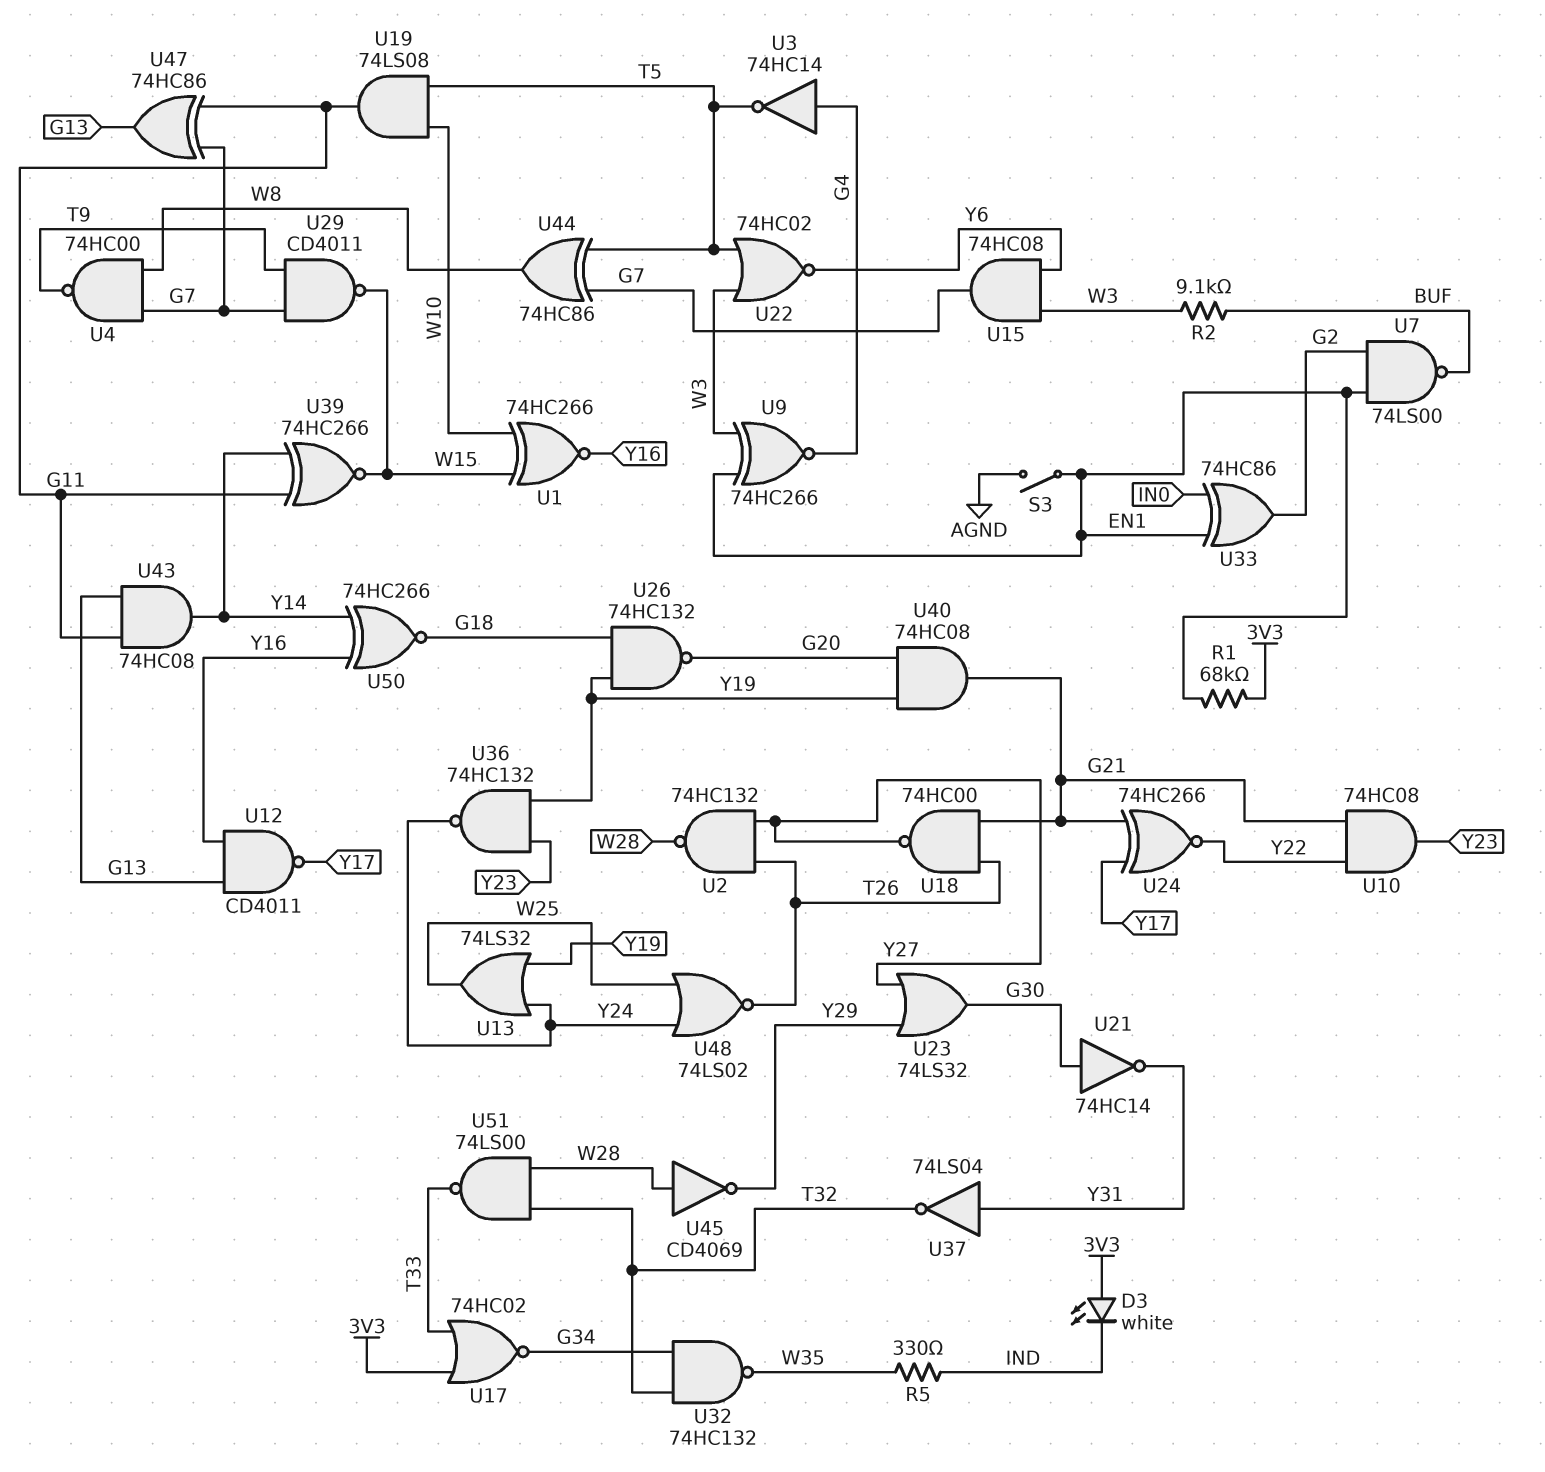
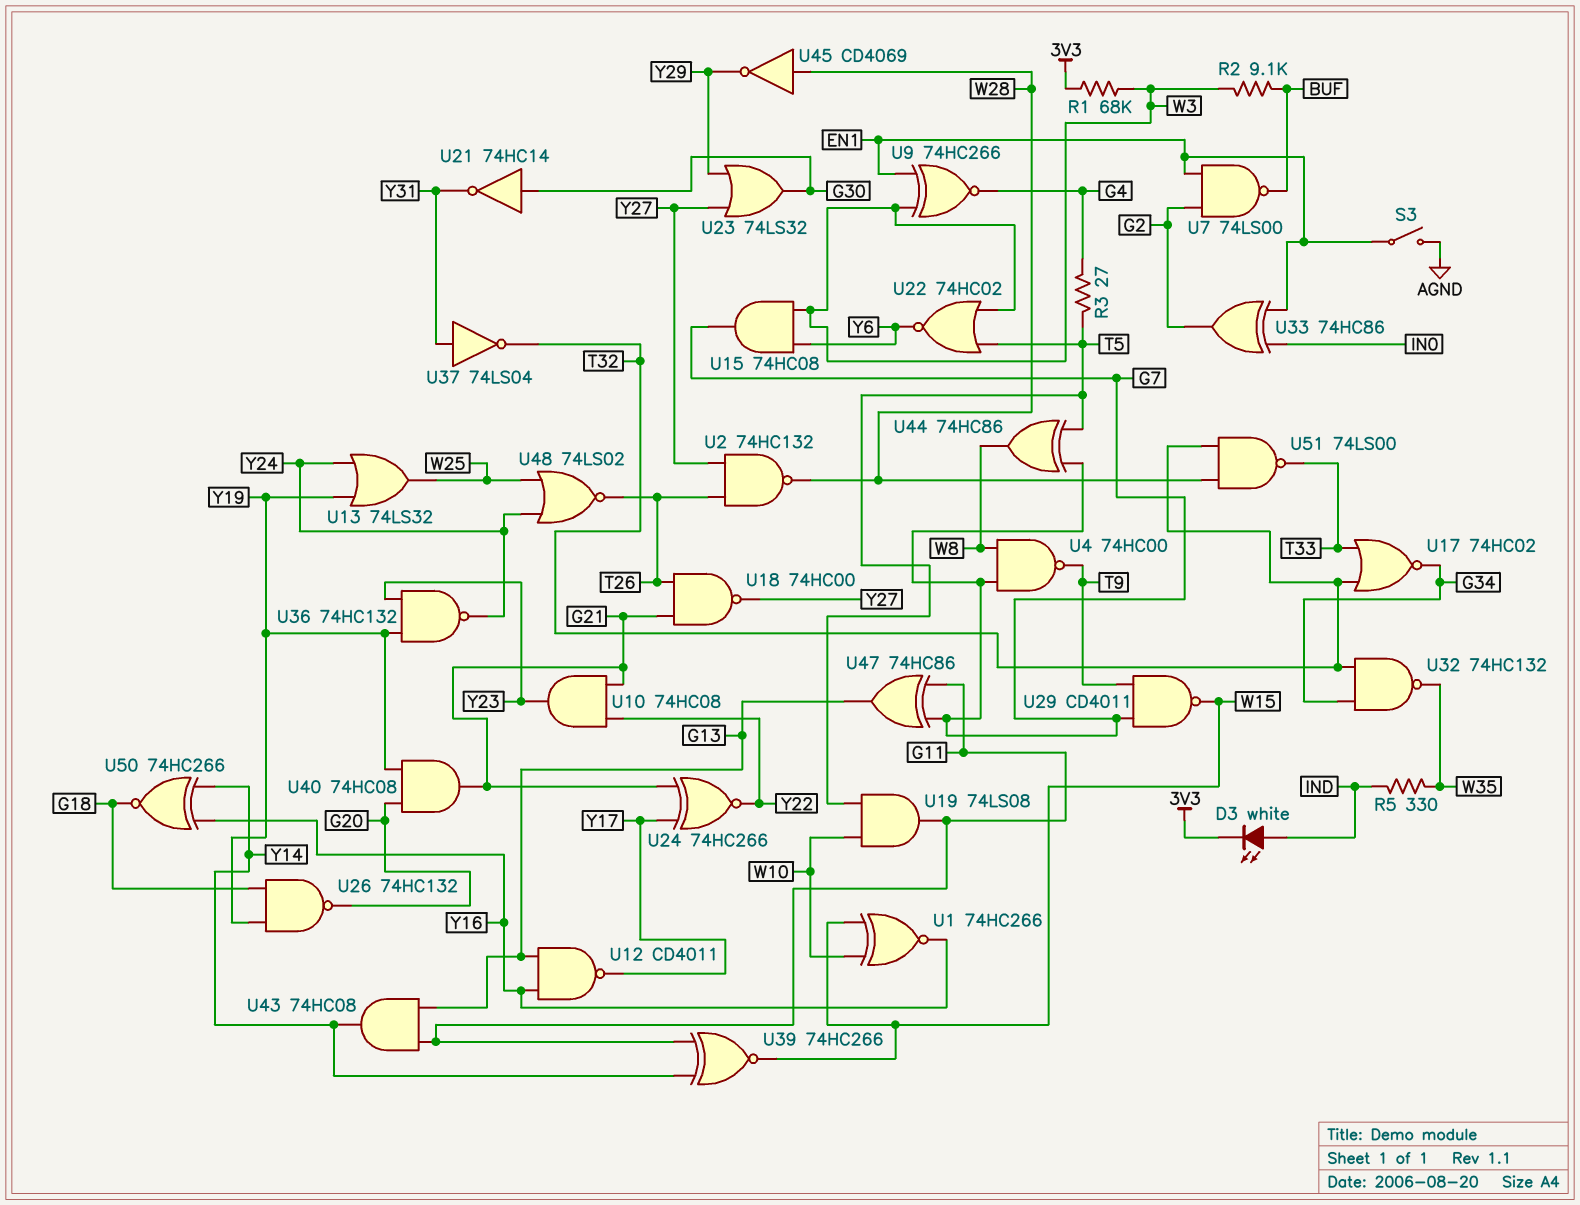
D3: LED white (A 3V3, K IND) -> LED white (A IND, K 3V3)
R1: 68k (3V3, EN1) -> 68k (3V3, W3)
R3: none -> 27 (G4, T5)
U3: NOT 74HC14 (in G4, out T5) -> none
U17: NOR 74HC02 (in 3V3, in T33, out G34) -> NOR 74HC02 (in T32, in T33, out G34)

